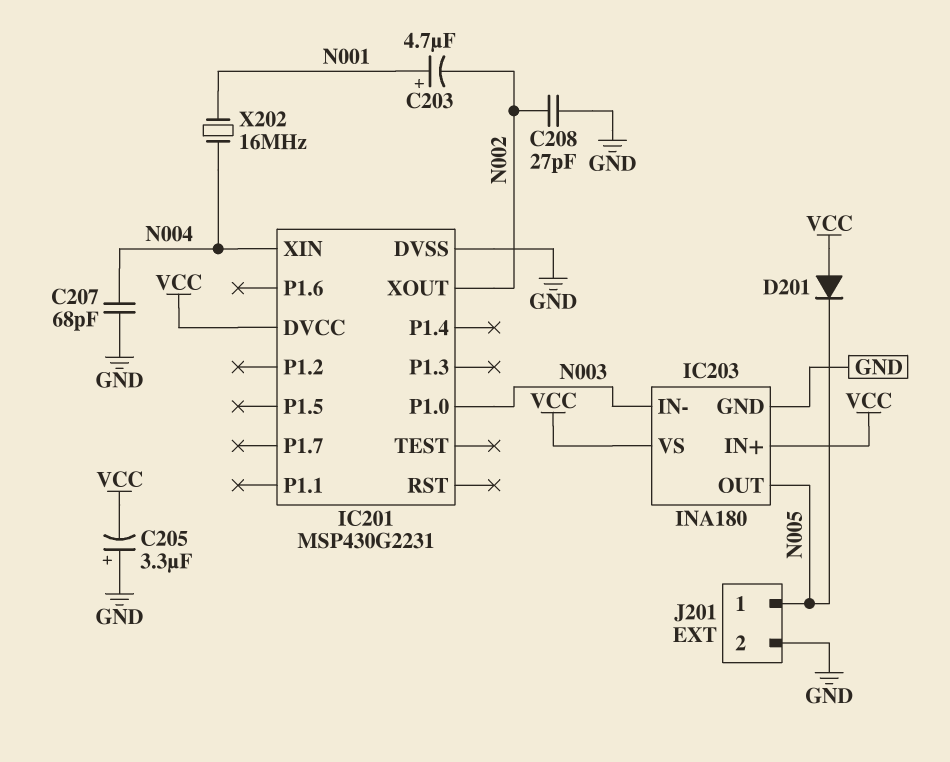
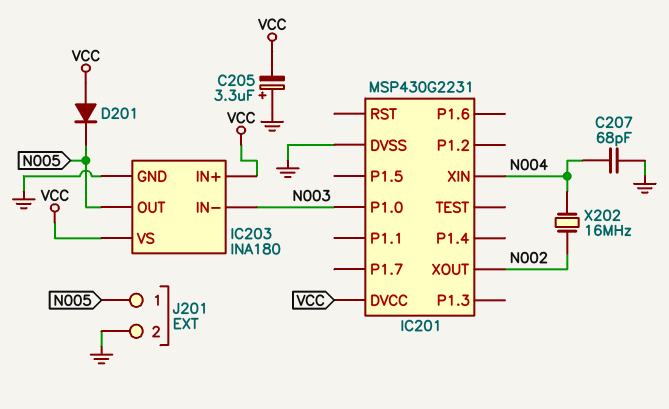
C203: 4.7uF (plus N001, minus N002) -> none
C208: 27pF (GND, N002) -> none
X202: 16MHz (N001, N004) -> 16MHz (N002, N004)

